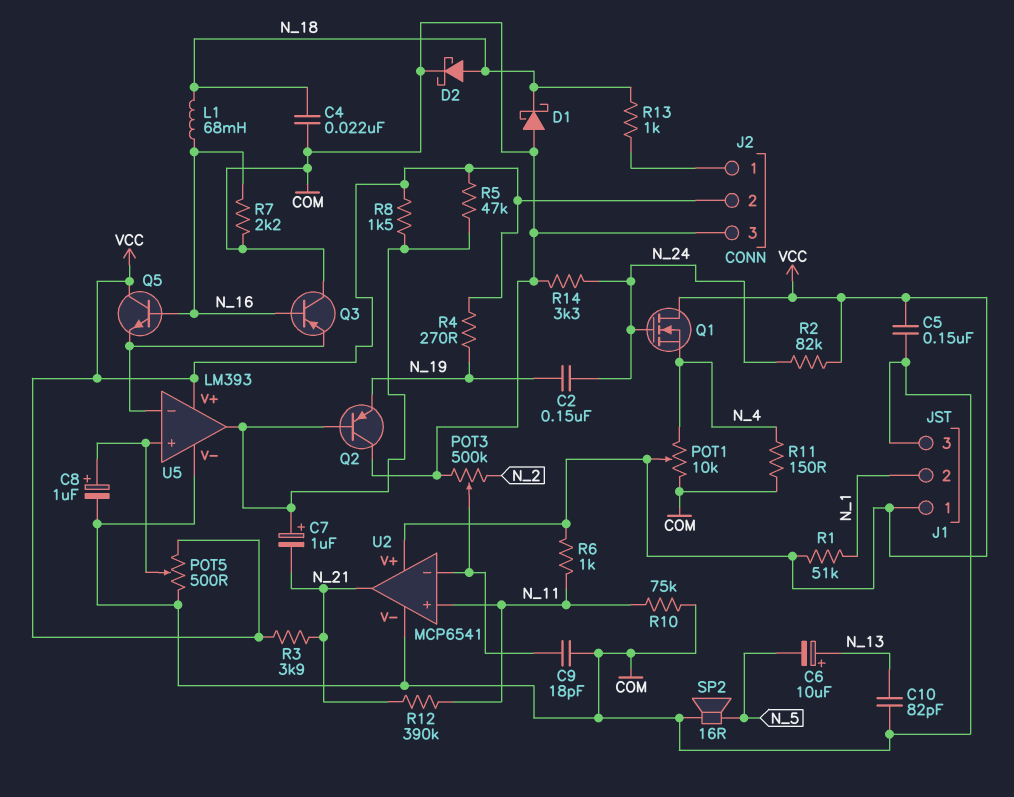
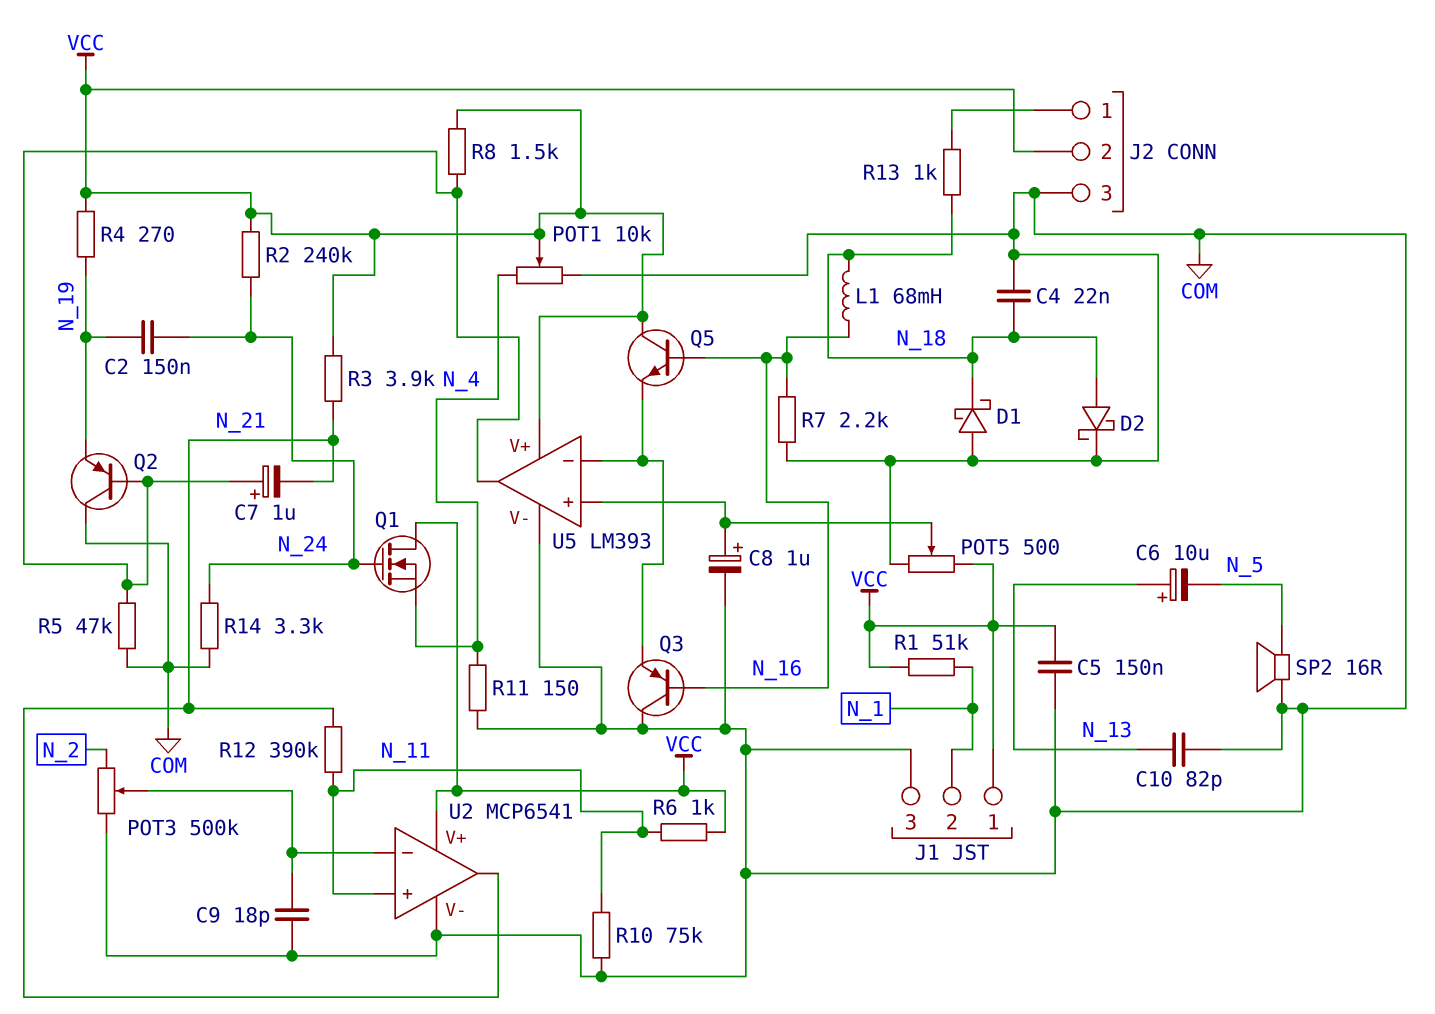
R2: 82k (N_24, VCC) -> 240k (N_24, VCC)
R5: 47k (U5/out, VCC) -> 47k (COM, U5/out)

